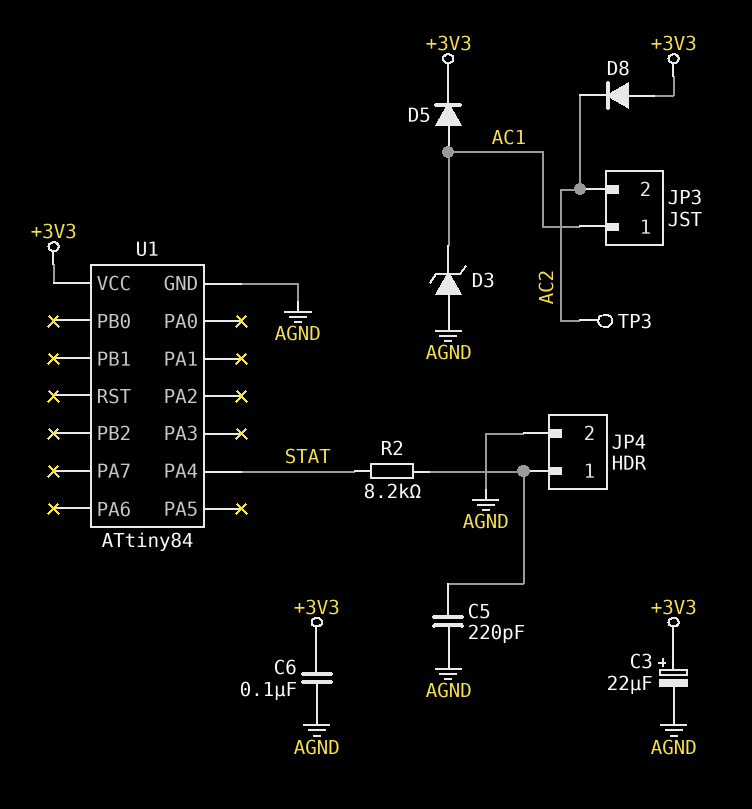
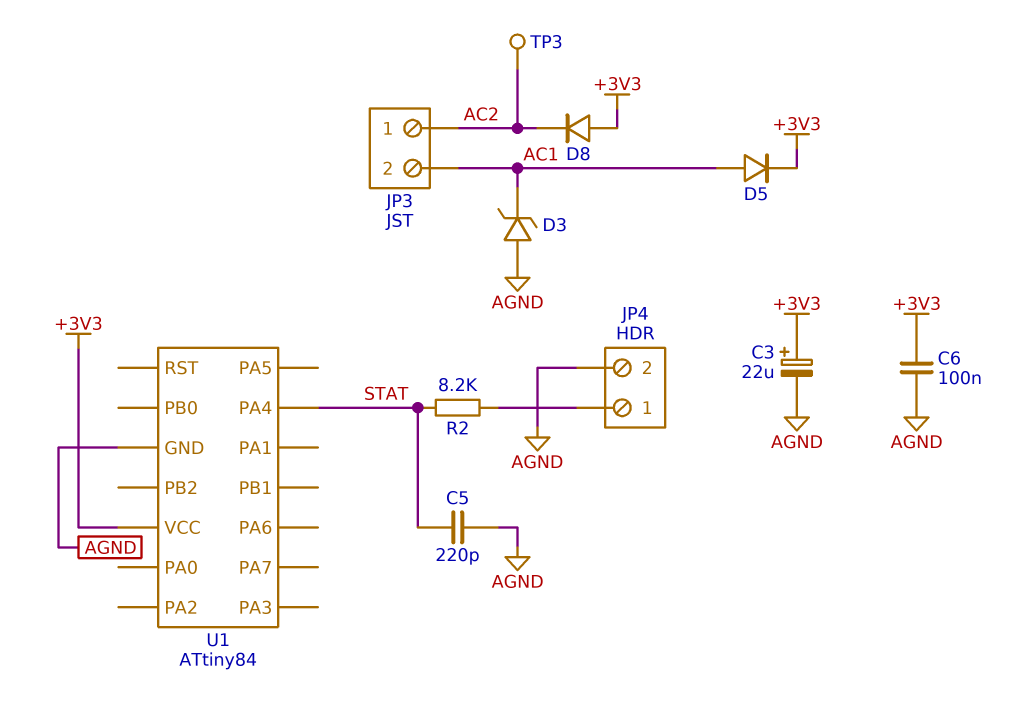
C5: 220pF (AGND, JP4/1) -> 220pF (AGND, STAT)
JP3 pin 1: AC1 -> AC2
JP3 pin 2: AC2 -> AC1

